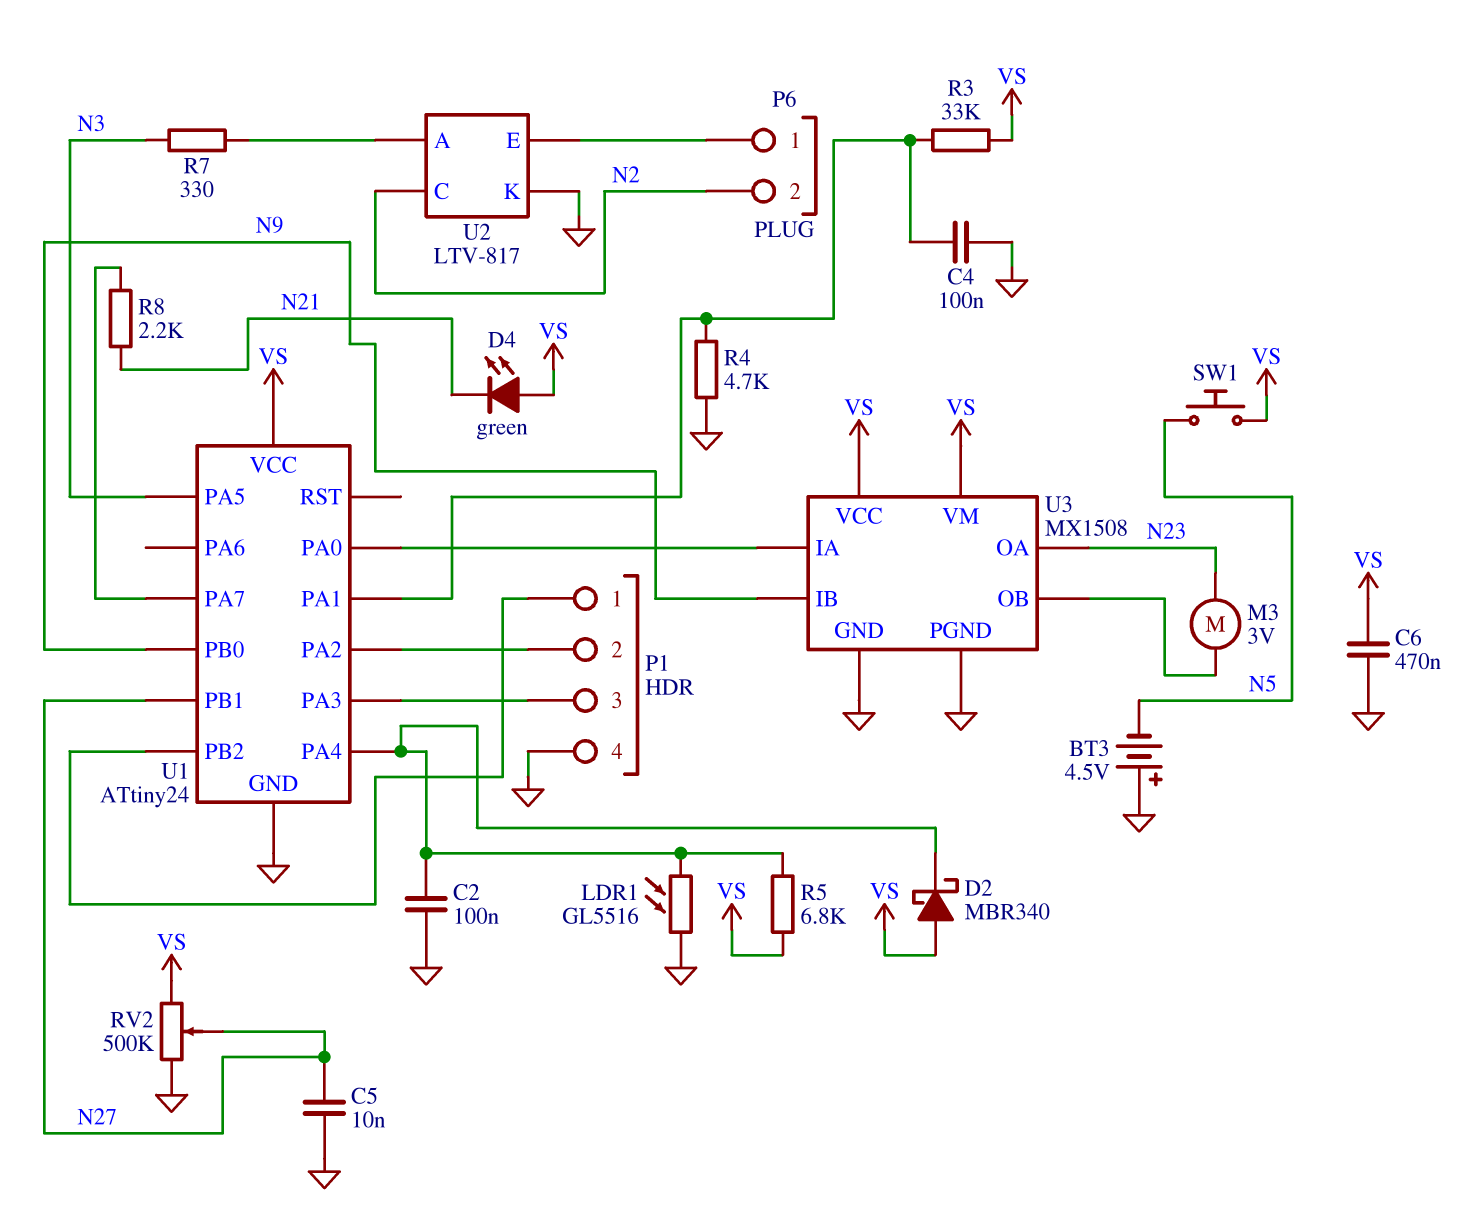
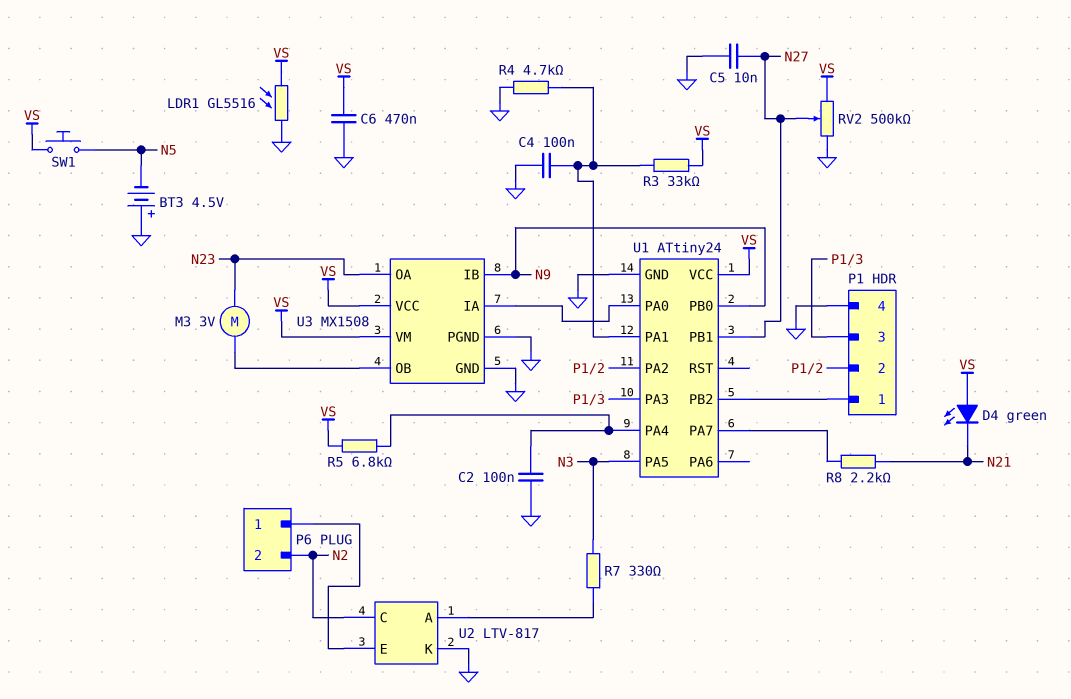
D2: schottky MBR340 (A VS, K U1/PA4) -> none
LDR1: GL5516 (GND, U1/PA4) -> GL5516 (GND, VS)

